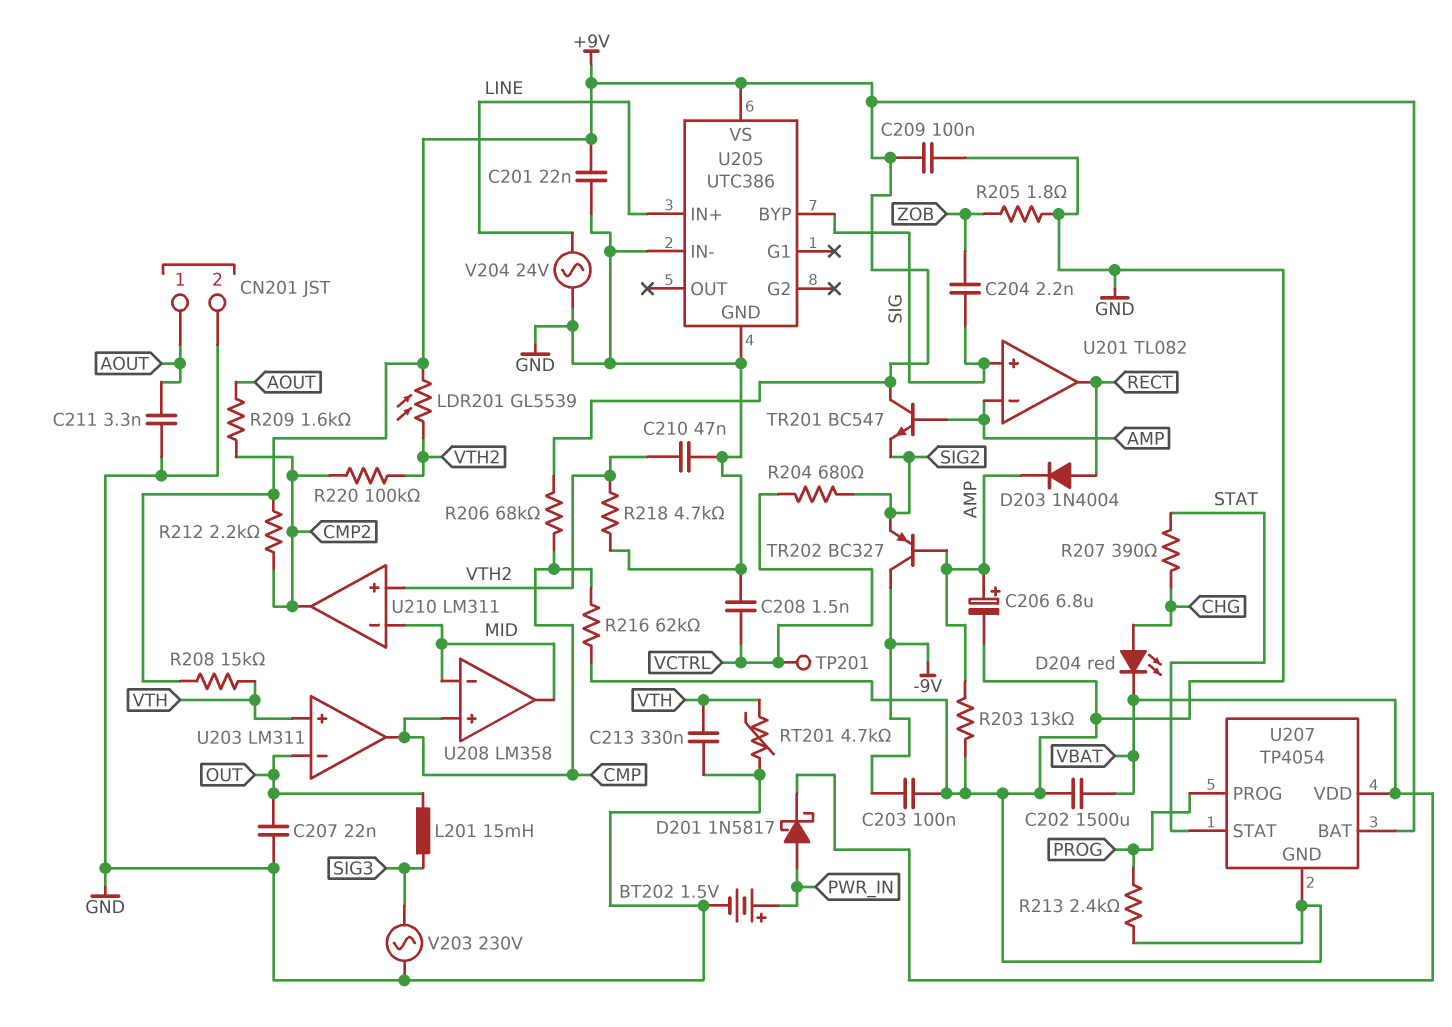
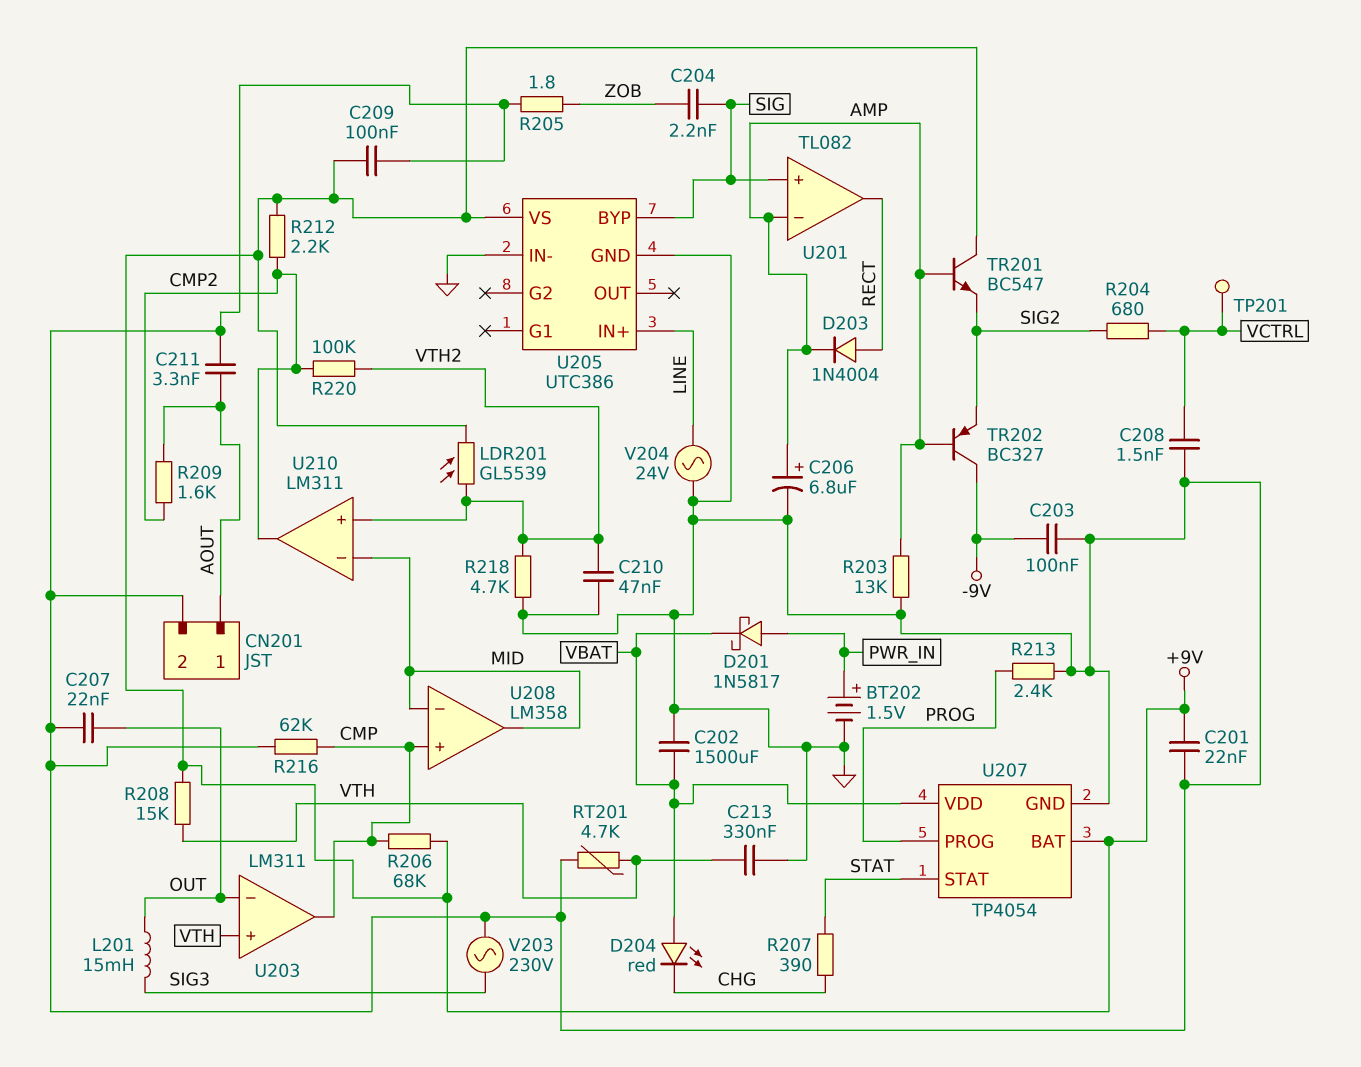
D204: LED red (A CHG, K VBAT) -> LED red (A VBAT, K CHG)

